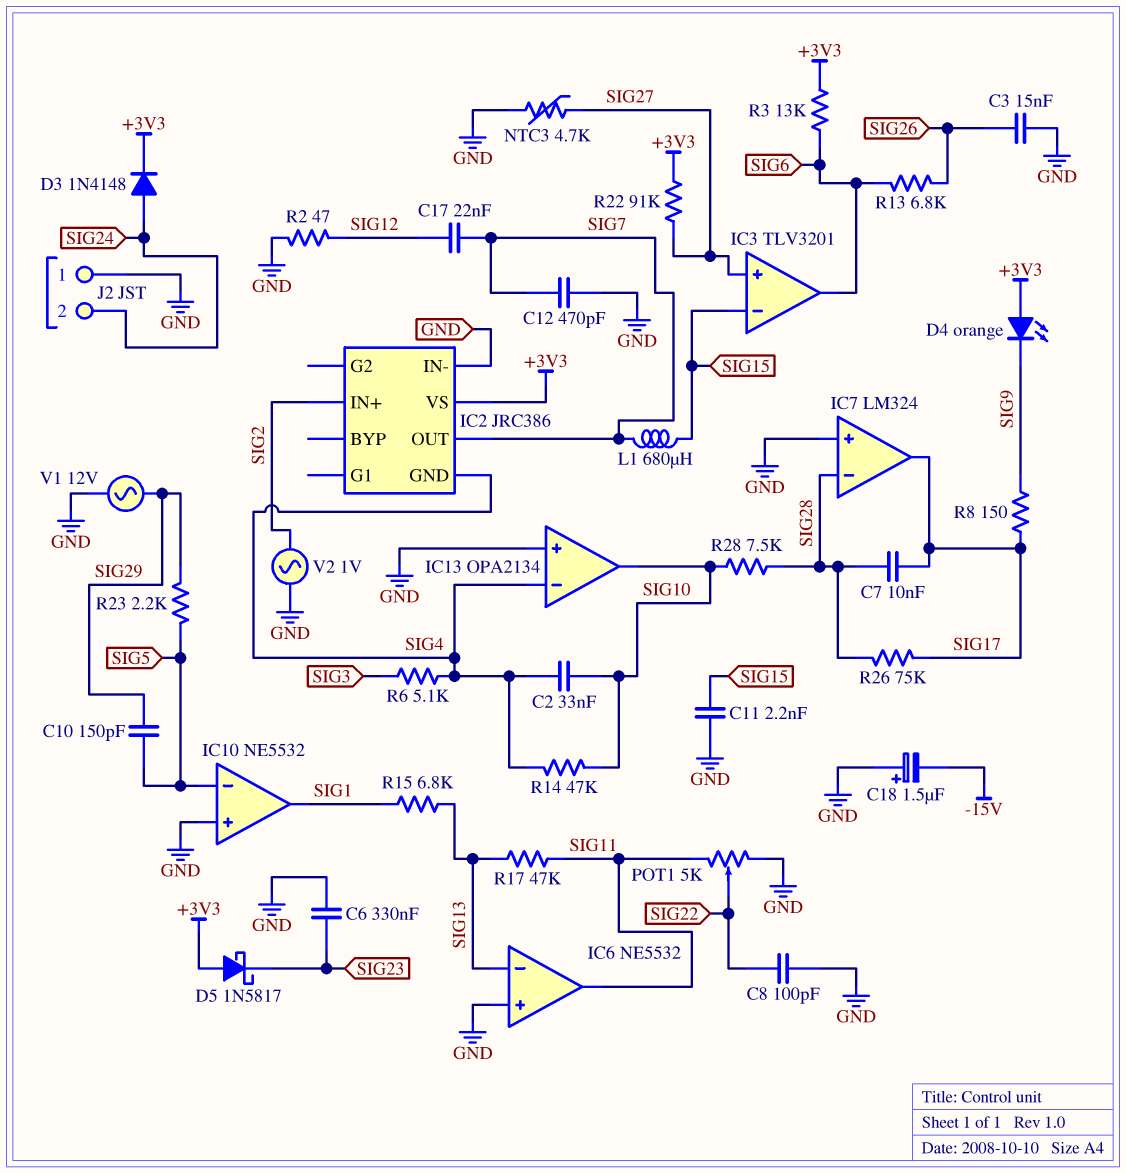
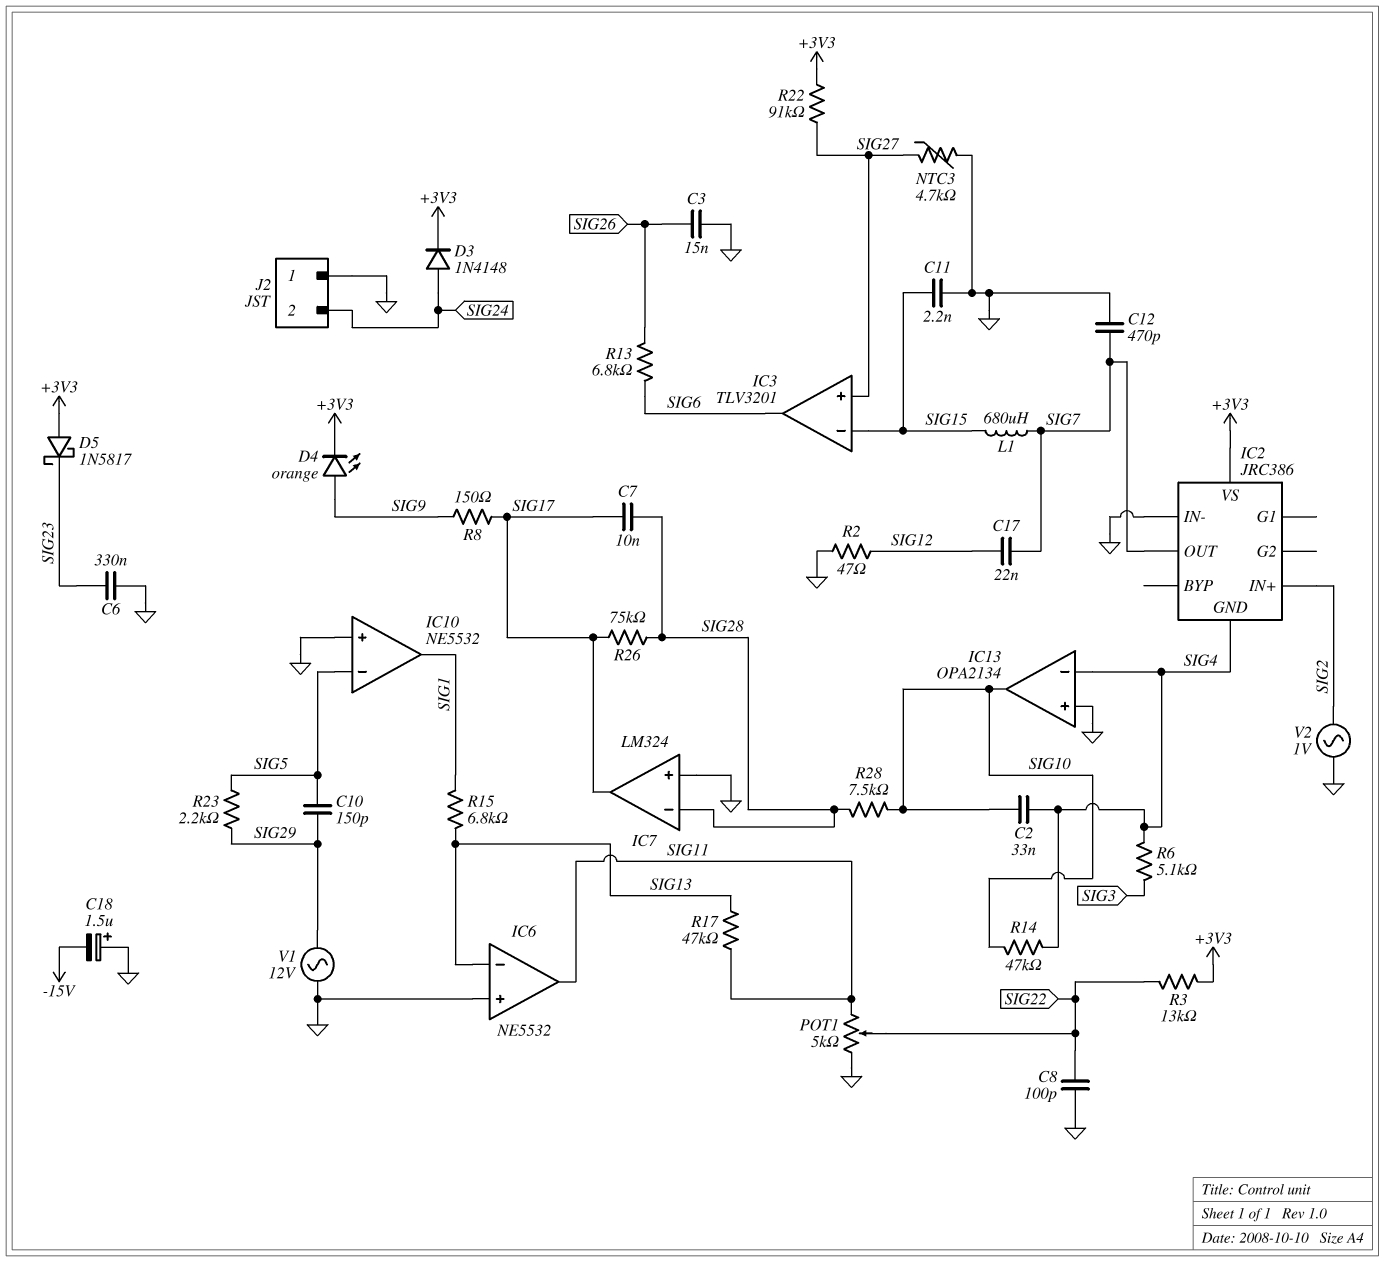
D4: LED orange (A +3V3, K SIG9) -> LED orange (A SIG9, K +3V3)
R3: 13k (+3V3, SIG6) -> 13k (+3V3, SIG22)

